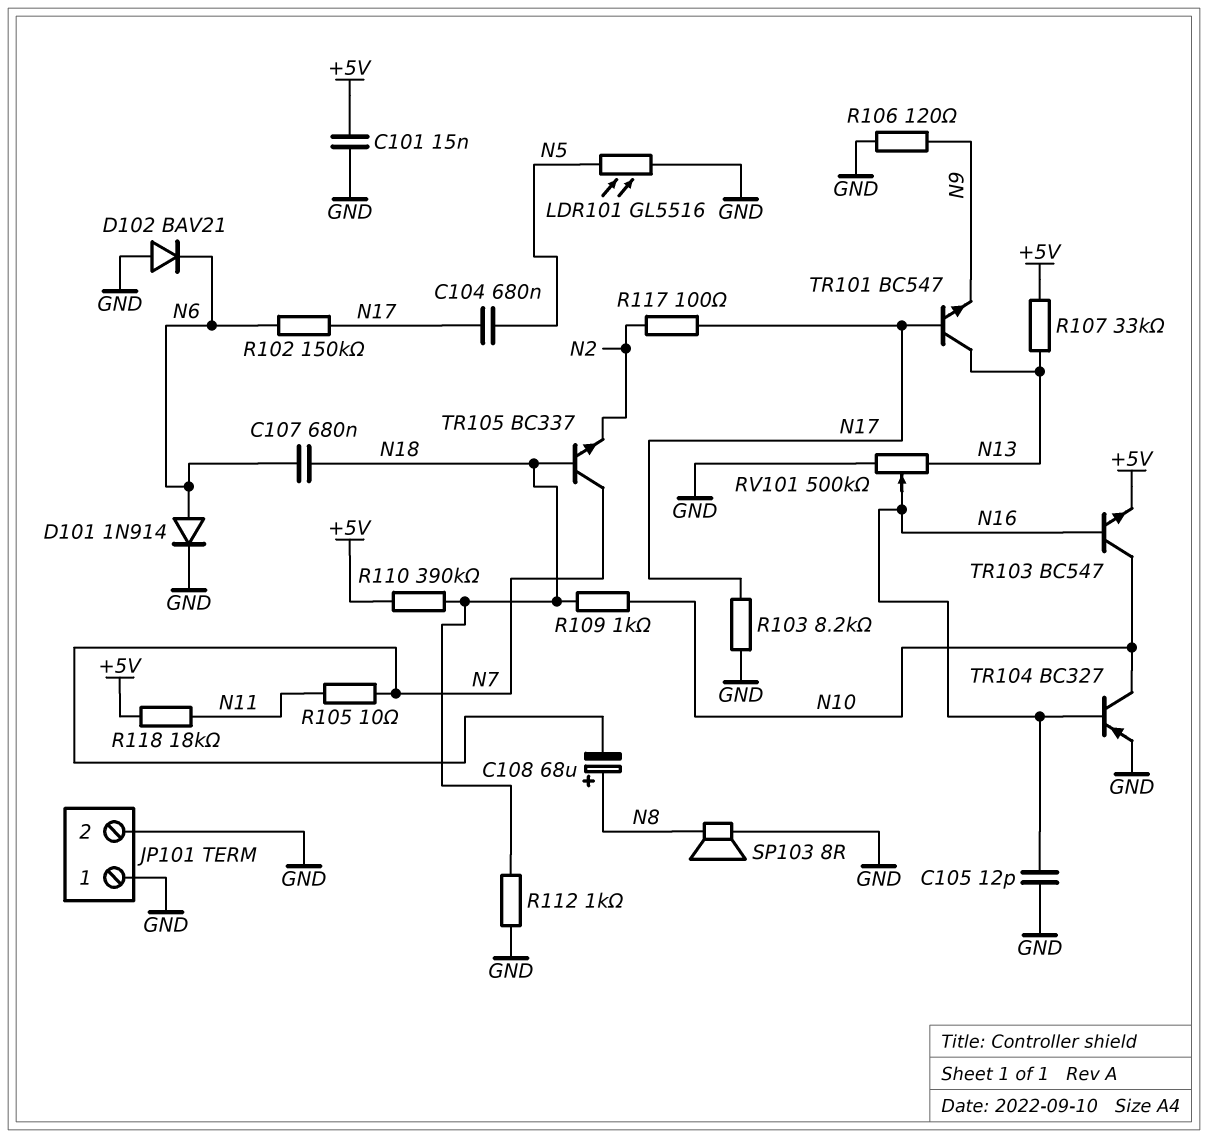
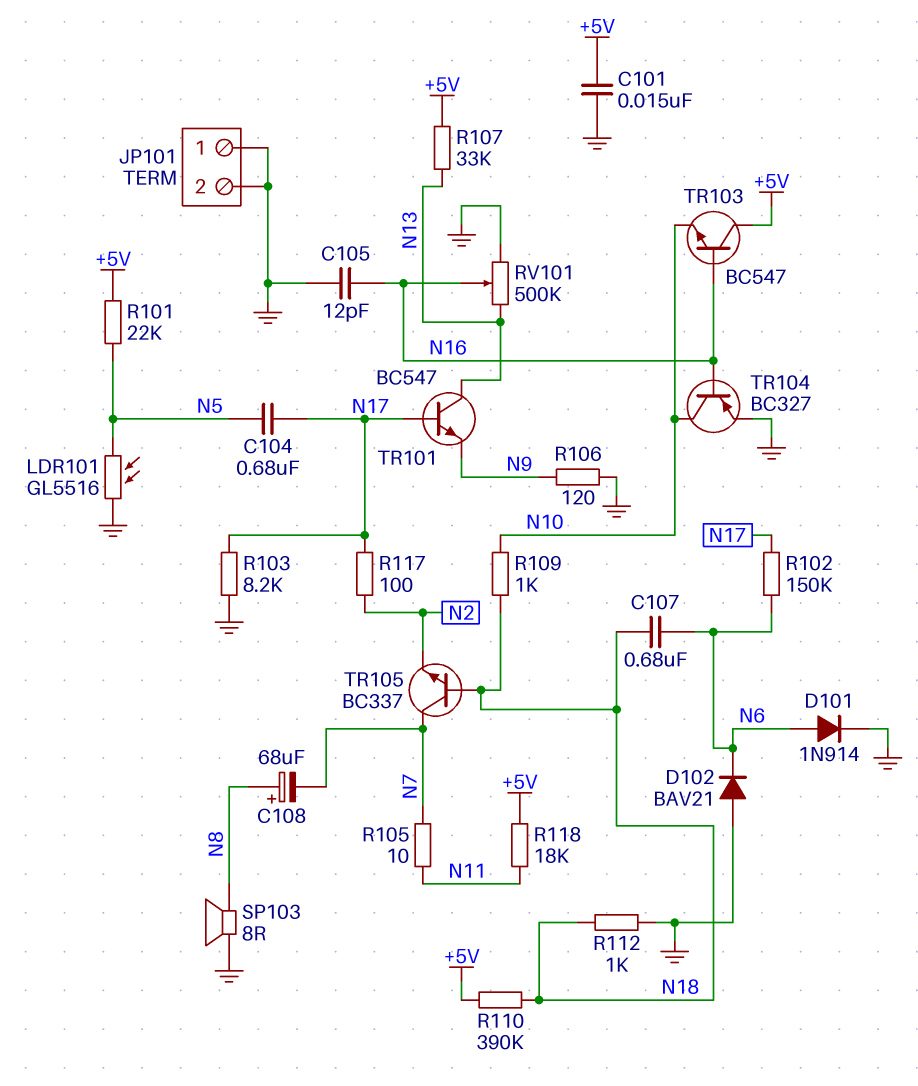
R101: none -> 22k (+5V, N5)
TR103: NPN BC547 (B N16, C N10, E +5V) -> NPN BC547 (B N16, C +5V, E N10)

